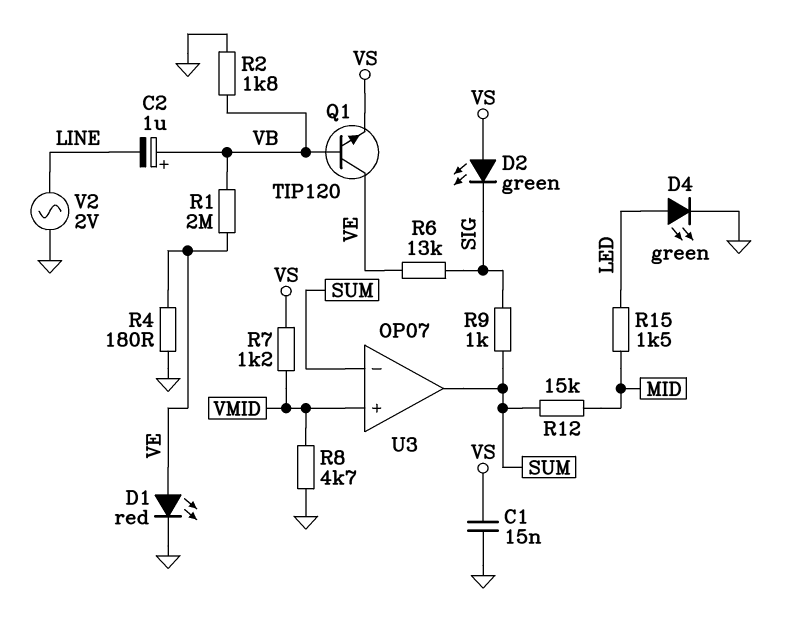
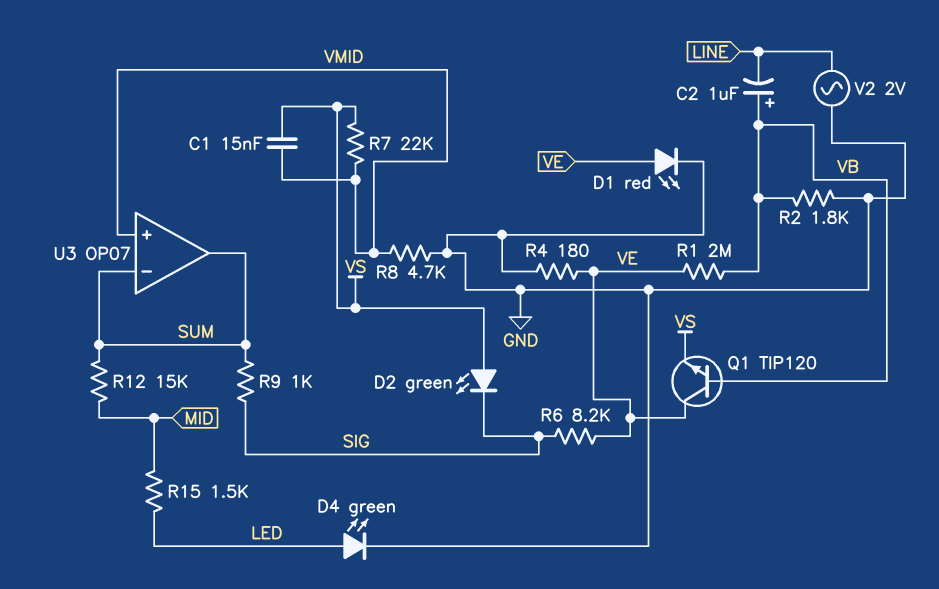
C1: 15nF (GND, VS) -> 15nF (VMID, VS)
R6: 13k (SIG, VE) -> 8.2k (SIG, VE)
R7: 1.2k (VMID, VS) -> 22k (VMID, VS)

